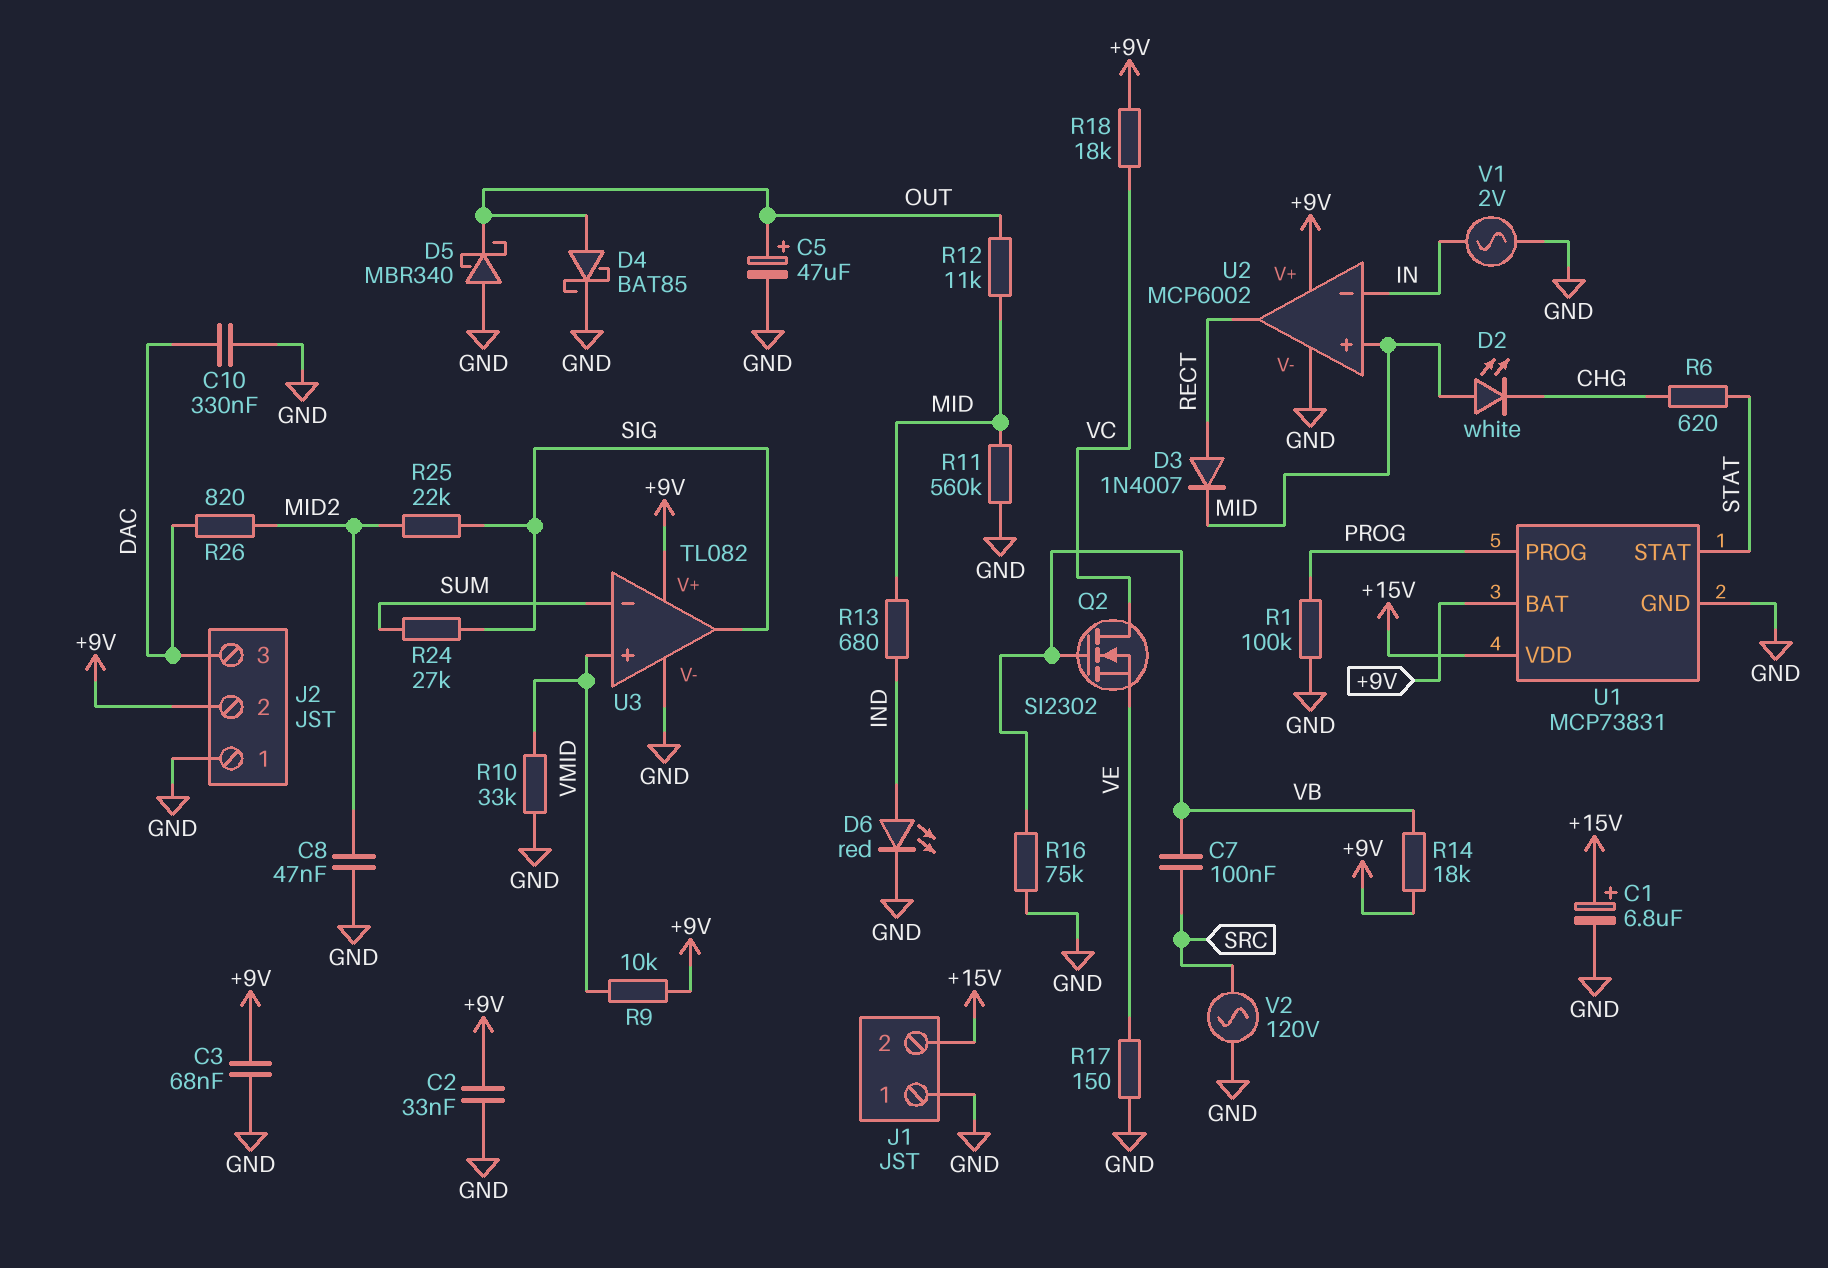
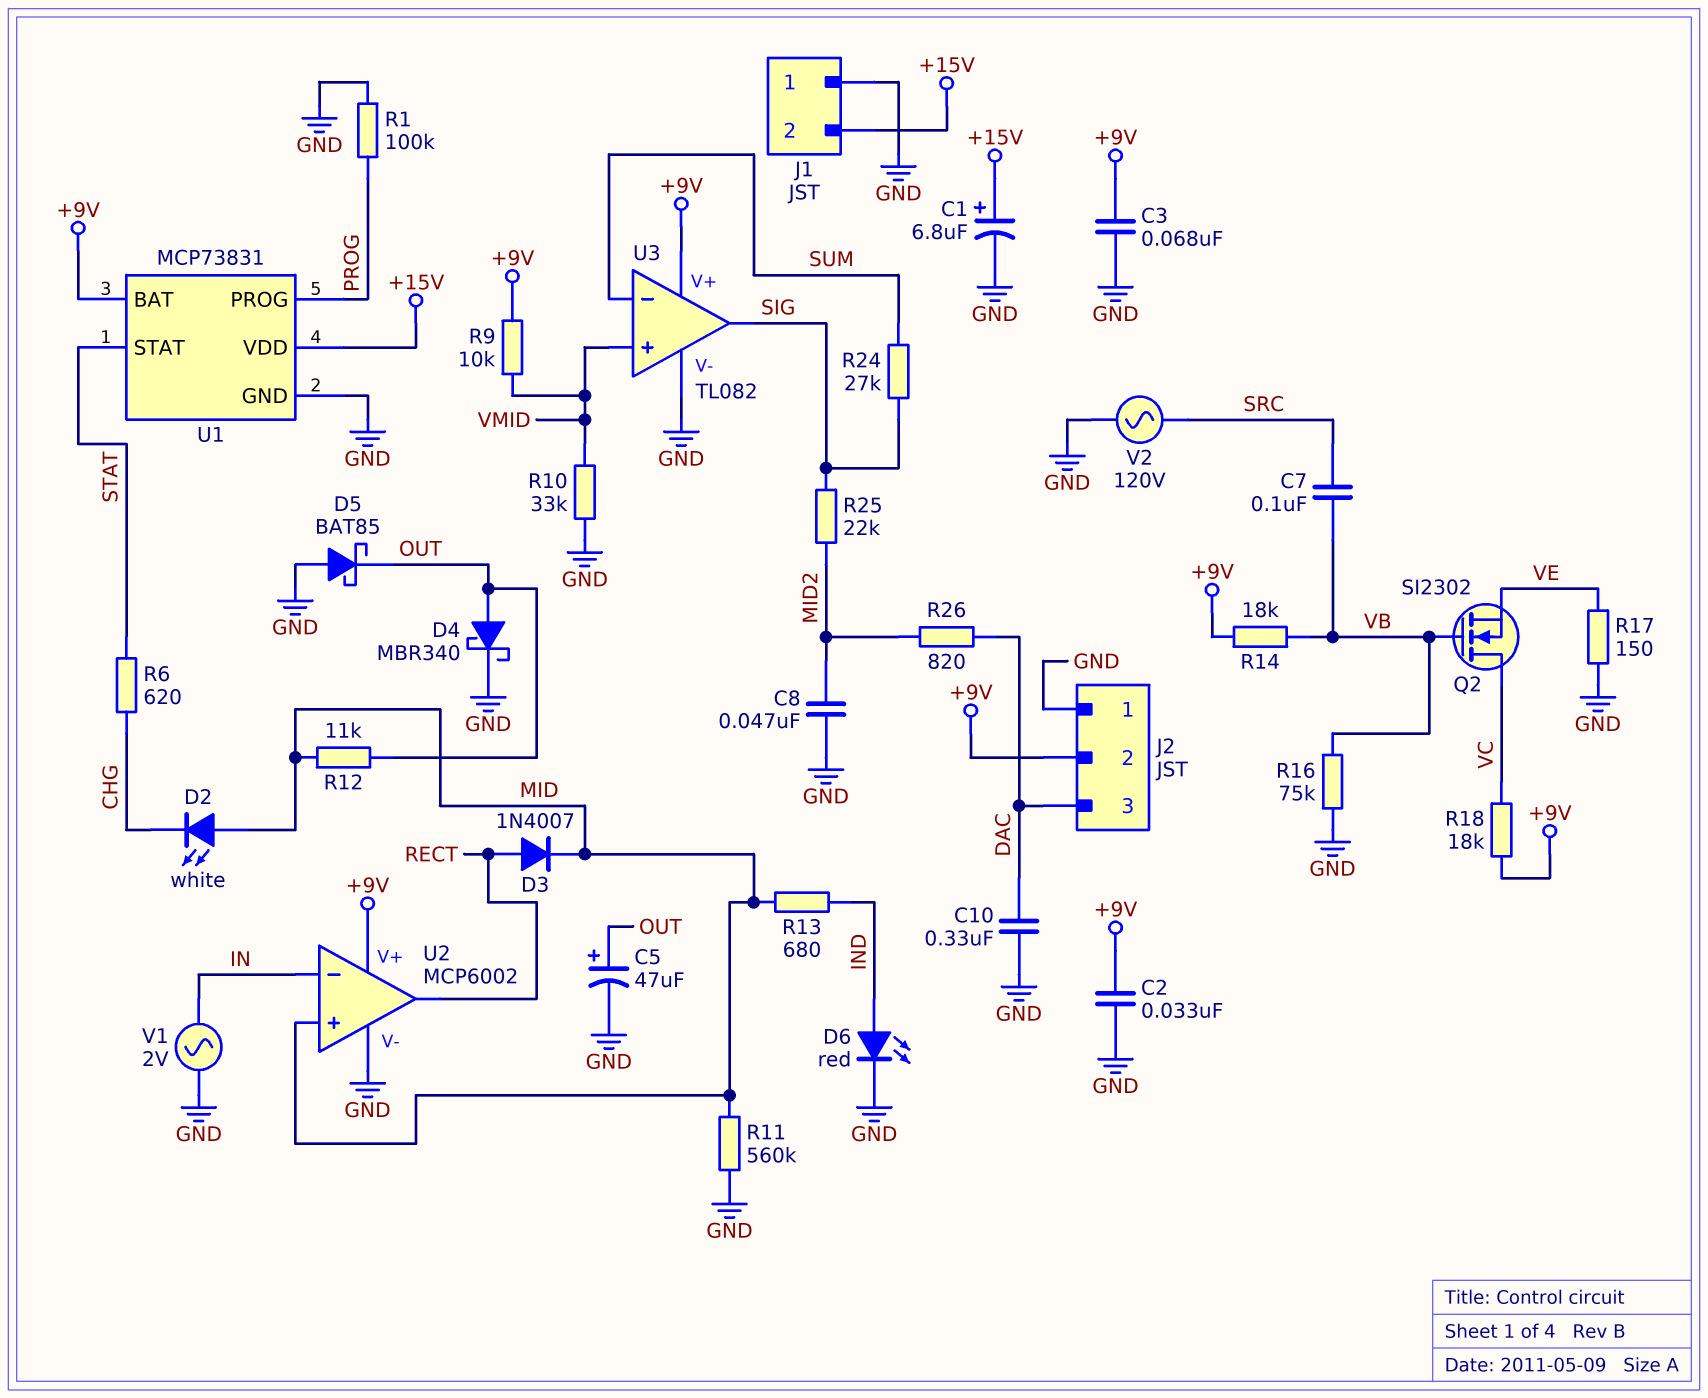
D4: schottky BAT85 (A OUT, K GND) -> schottky MBR340 (A OUT, K GND)
D5: schottky MBR340 (A GND, K OUT) -> schottky BAT85 (A GND, K OUT)

